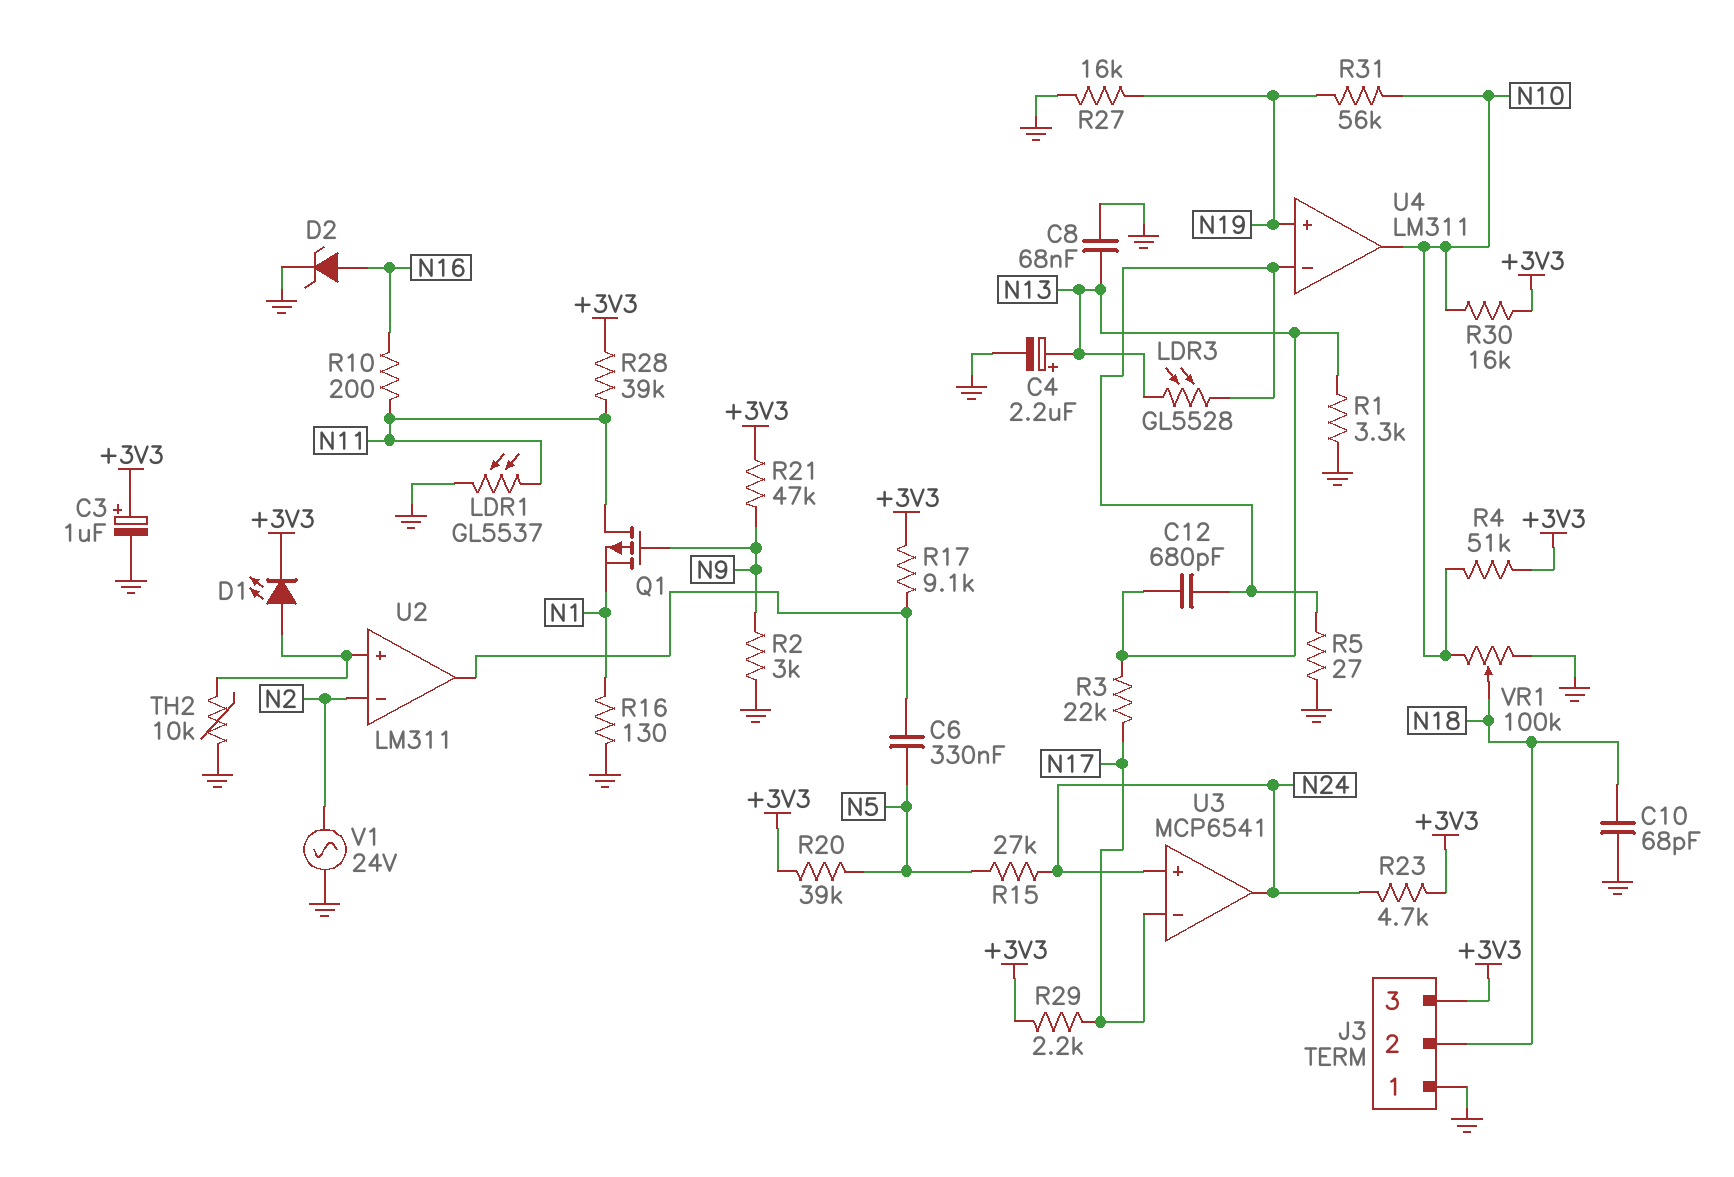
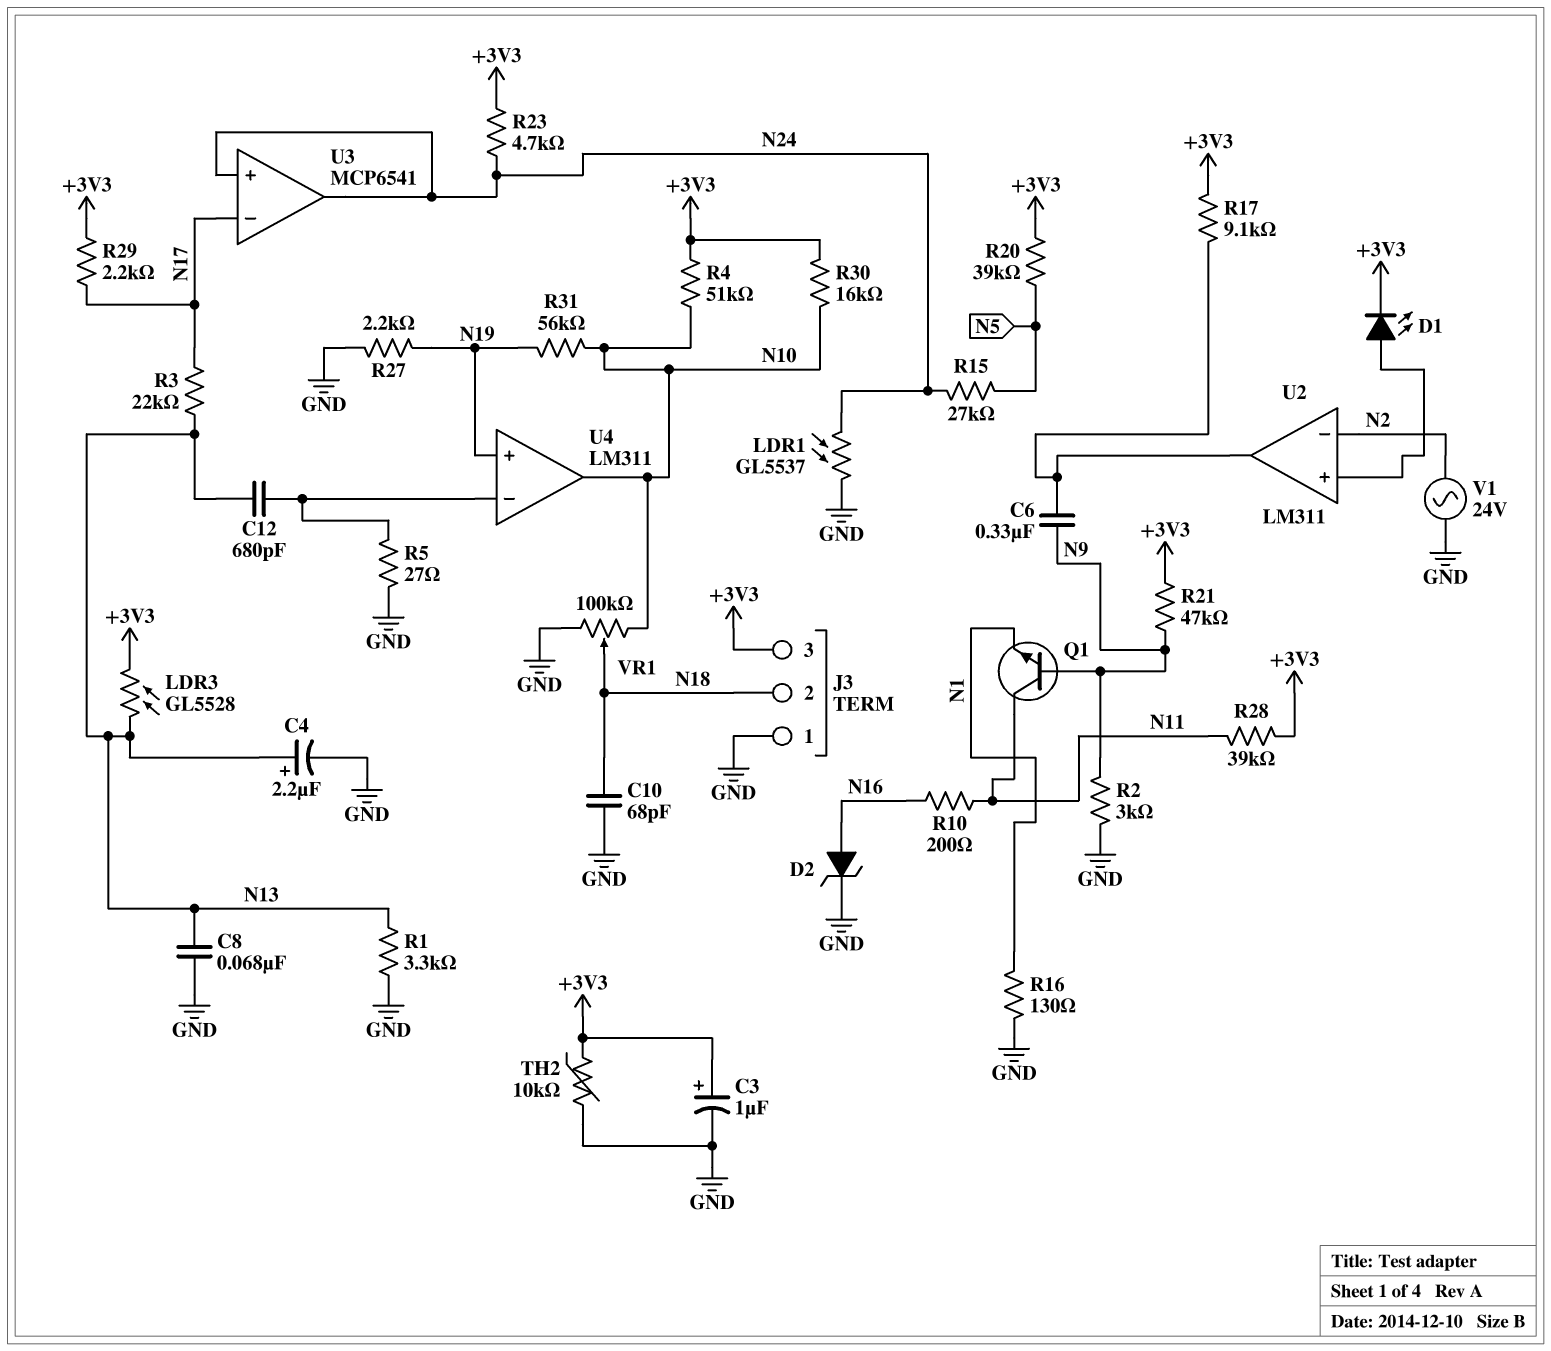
C6: 330nF (N5, U2/out) -> 330nF (N9, U2/out)
LDR1: GL5537 (GND, N11) -> GL5537 (GND, N24)
LDR3: GL5528 (N13, U4/in-) -> GL5528 (+3V3, N13)
Q1: PMOS (G N9, D N11, S N1) -> NPN (B N9, C N11, E N1)
R27: 16k (GND, N19) -> 2.2k (GND, N19)
TH2: 10k (GND, U2/in+) -> 10k (+3V3, GND)

